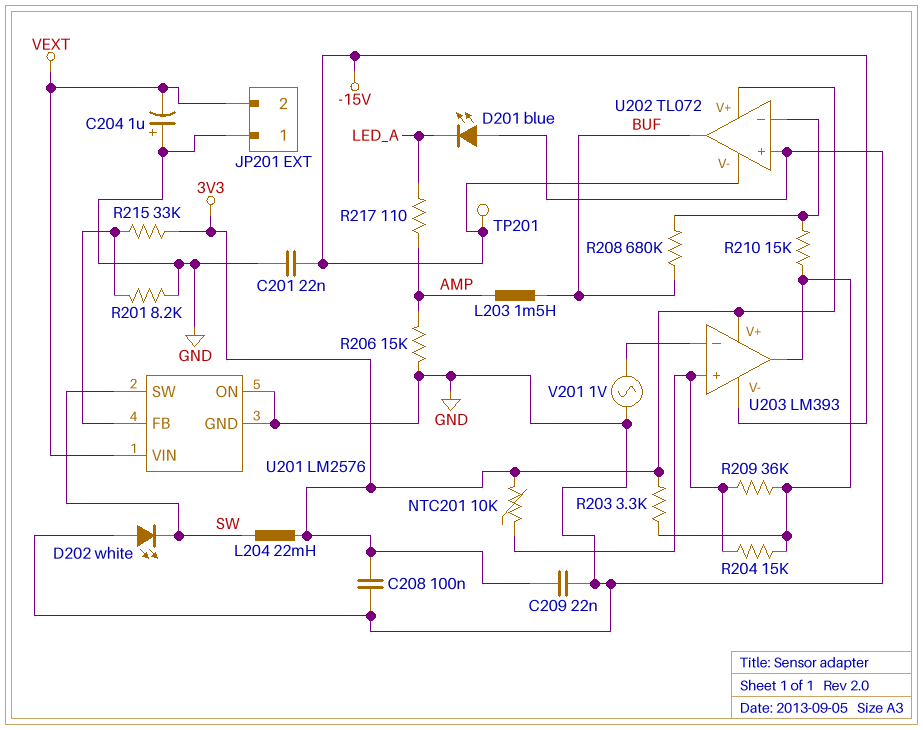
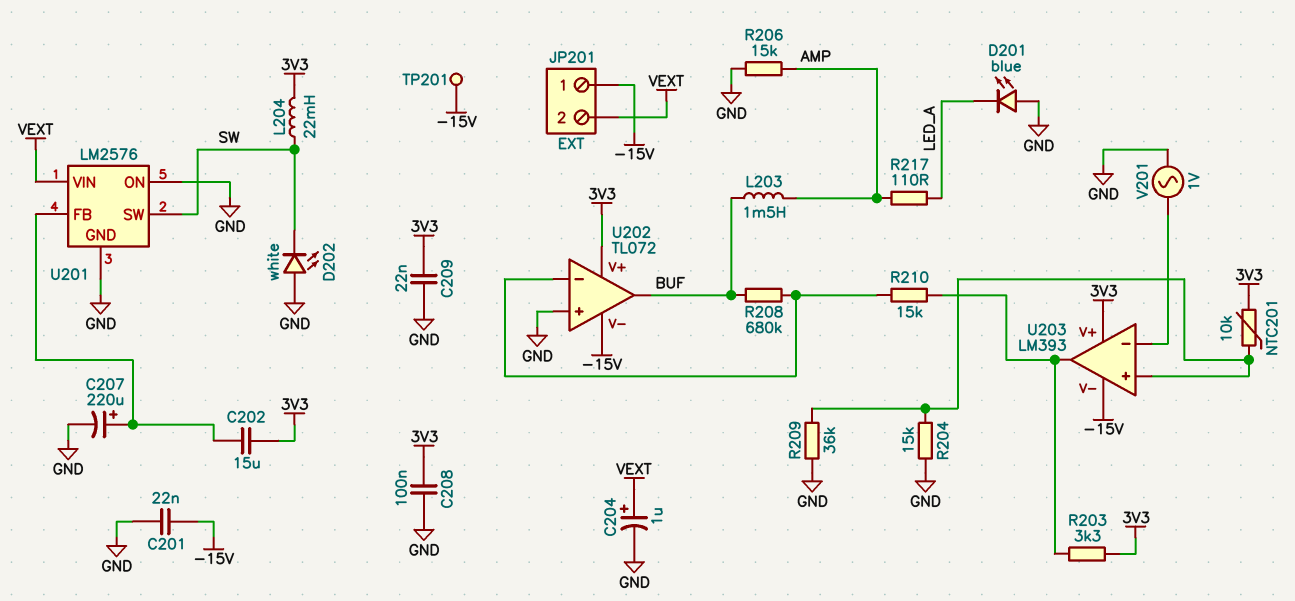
C202: none -> 15uF (3V3, U201/FB)
C204: 1uF (plus GND, minus VEXT) -> 1uF (plus VEXT, minus GND)
C207: none -> 220uF (plus U201/FB, minus GND)
JP201 pin 1: GND -> -15V
R201: 8.2k (GND, U201/FB) -> none
R204: 15k (U203/in+, U203/out) -> 15k (GND, U203/in+)
R209: 36k (U203/in+, U203/out) -> 36k (GND, U203/in+)
R215: 33k (3V3, U201/FB) -> none

